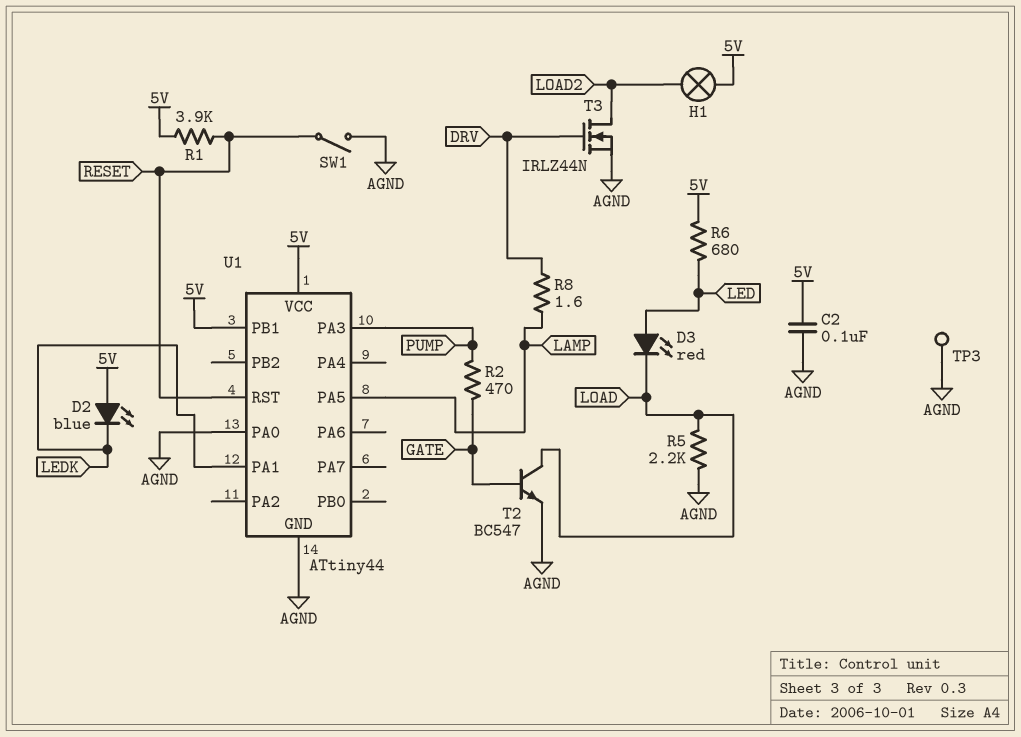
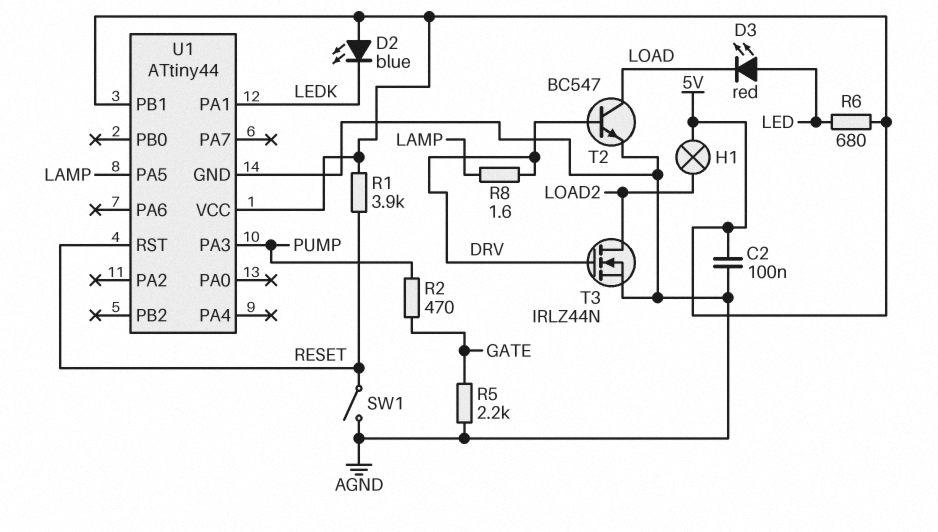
R5: 2.2k (AGND, LOAD) -> 2.2k (AGND, GATE)
T2: NPN BC547 (B GATE, C LOAD, E AGND) -> NPN BC547 (B DRV, C LOAD, E AGND)
TP3: test point (AGND) -> none
U1 pin PA0: AGND -> none

